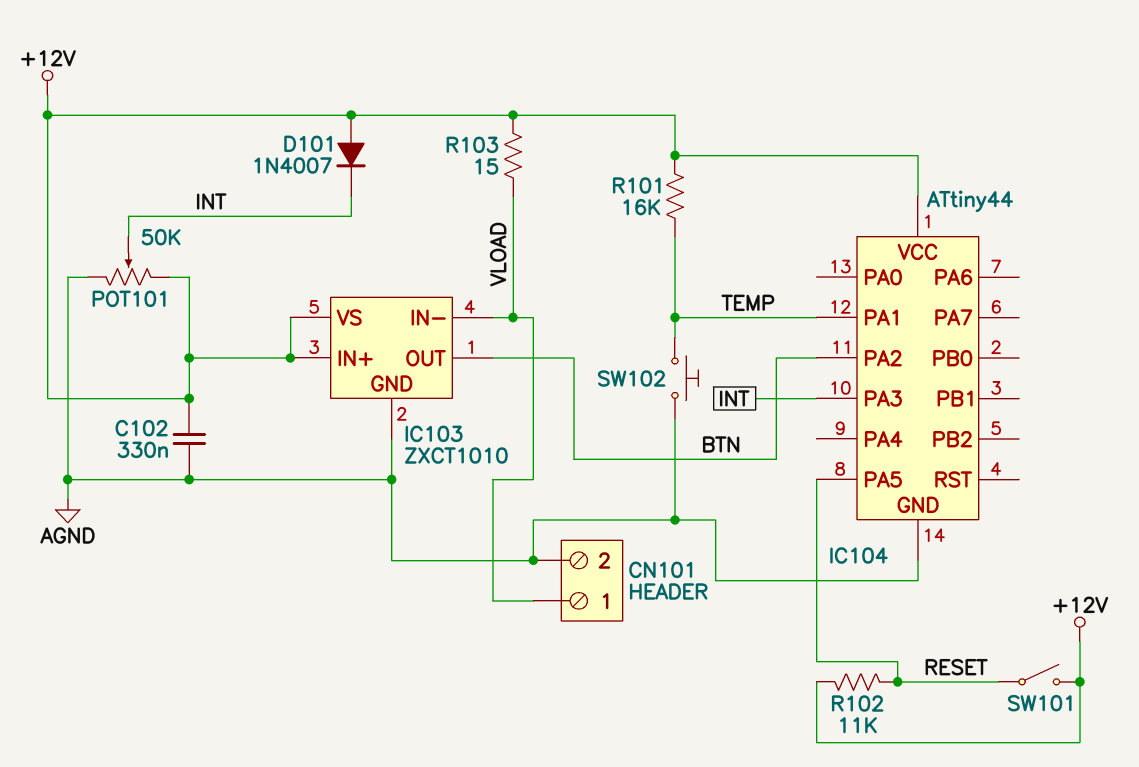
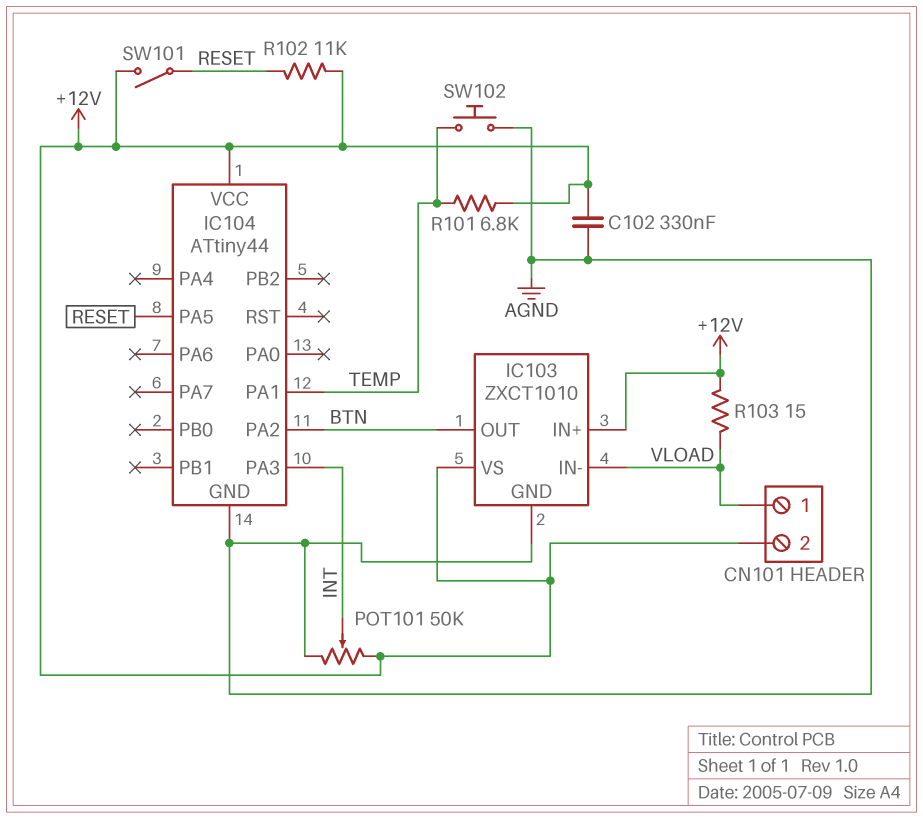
CN101 pin 2: AGND -> +12V
D101: diode 1N4007 (A +12V, K INT) -> none
R101: 16k (+12V, TEMP) -> 6.8k (+12V, TEMP)

